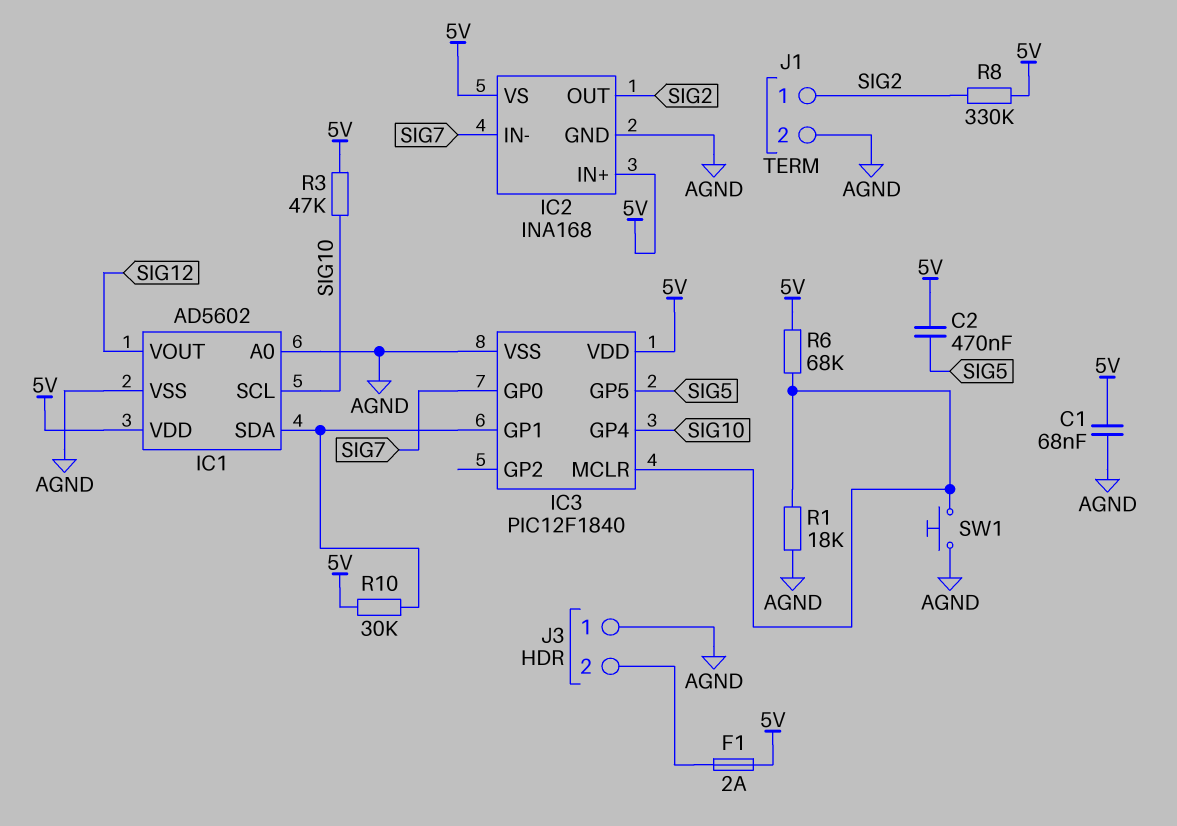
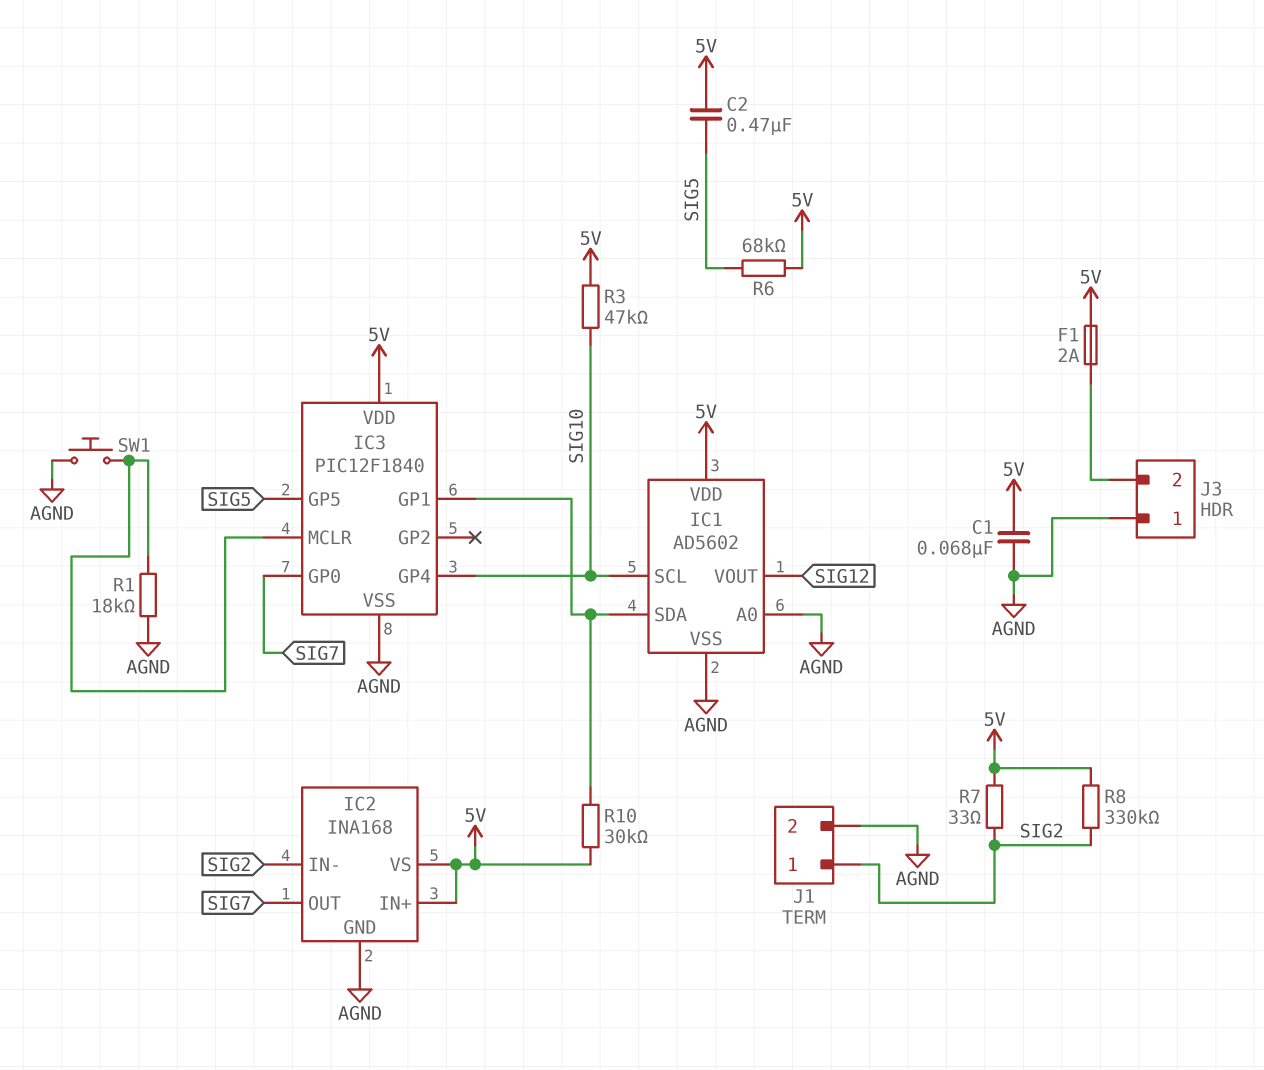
IC2 pin IN-: SIG7 -> SIG2
IC2 pin OUT: SIG2 -> SIG7
R6: 68k (5V, IC3/MCLR) -> 68k (5V, SIG5)
R7: none -> 33 (5V, SIG2)

